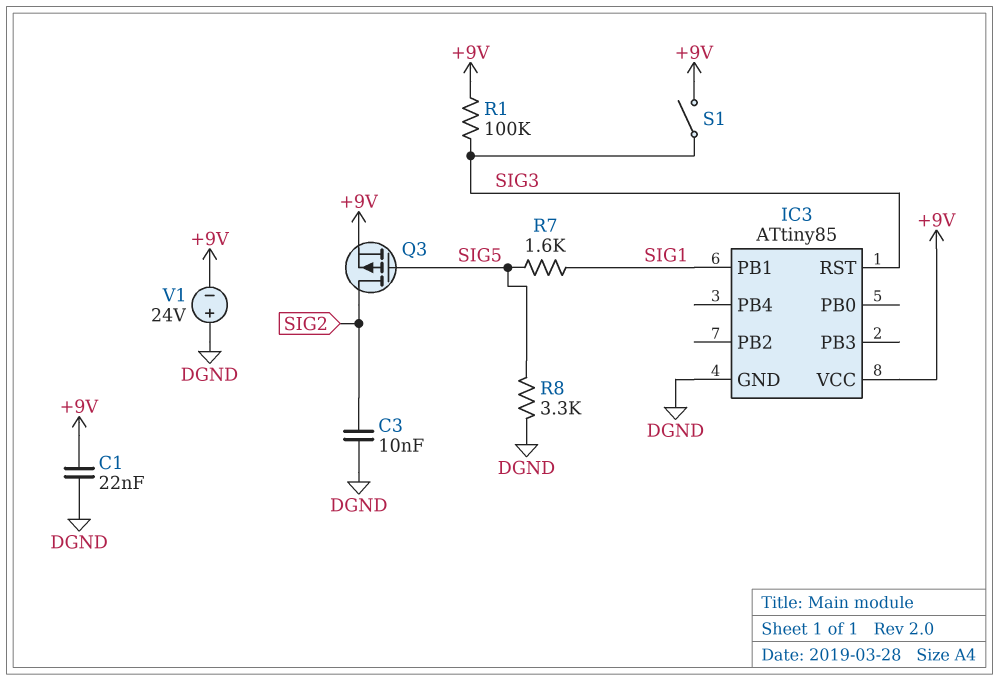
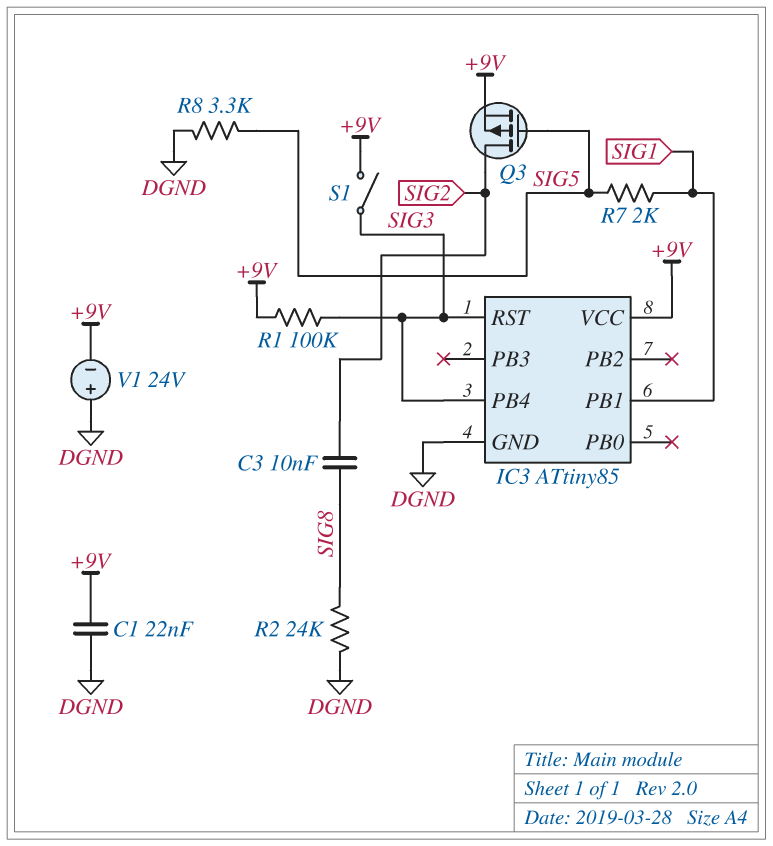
C3: 10nF (DGND, SIG2) -> 10nF (SIG2, SIG8)
IC3 pin PB4: none -> SIG3
R2: none -> 24k (DGND, SIG8)
R7: 1.6k (SIG1, SIG5) -> 2k (SIG1, SIG5)

